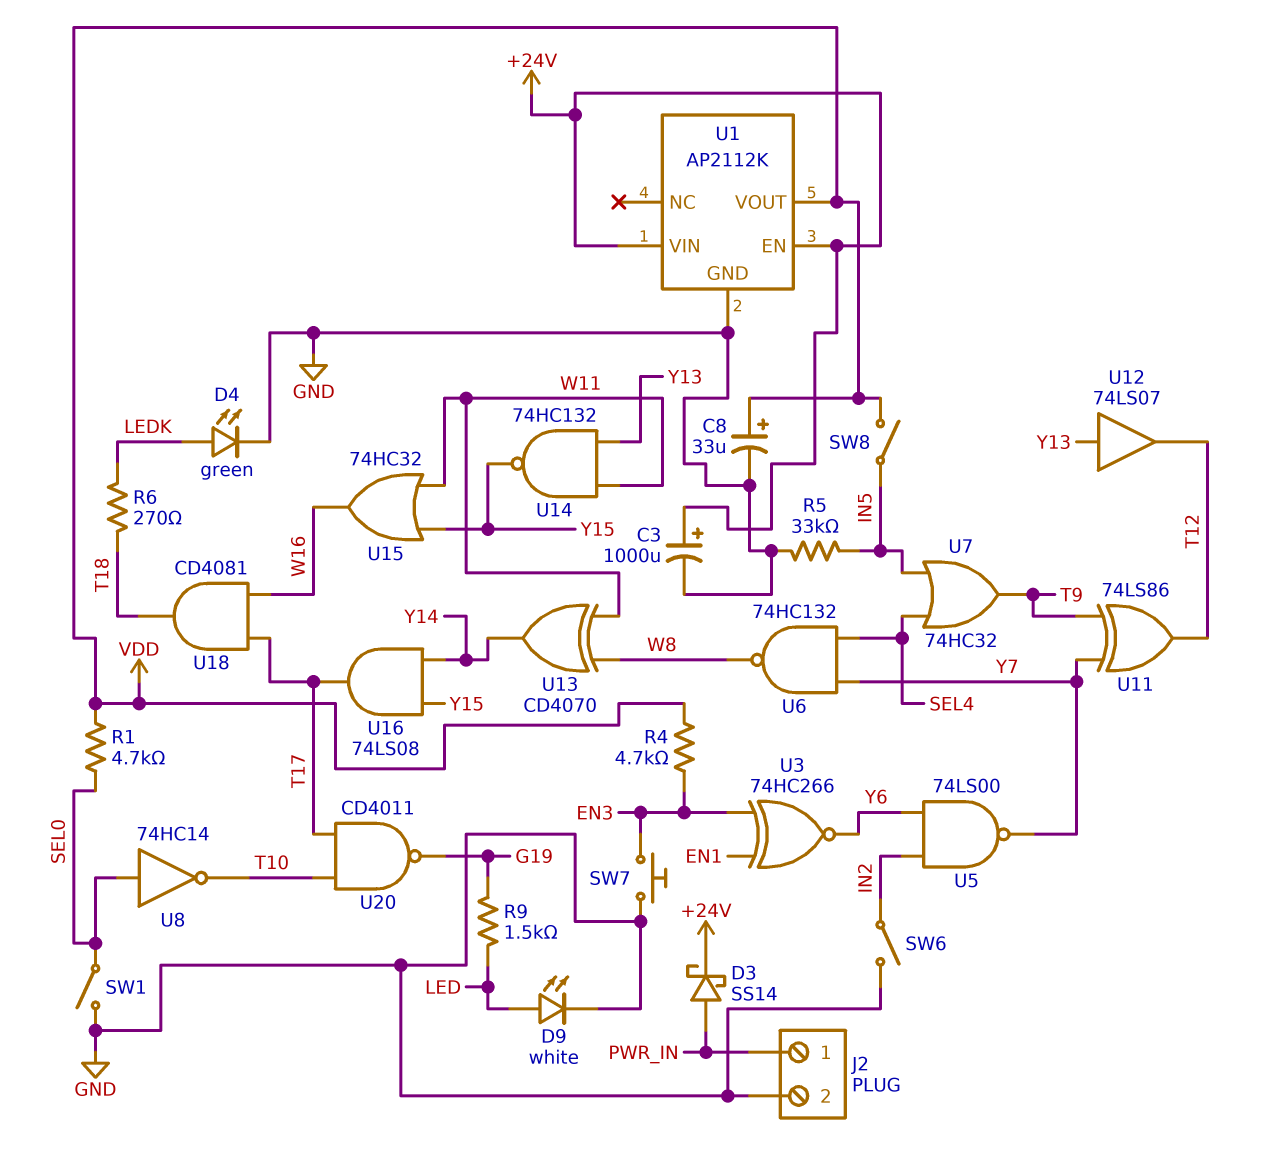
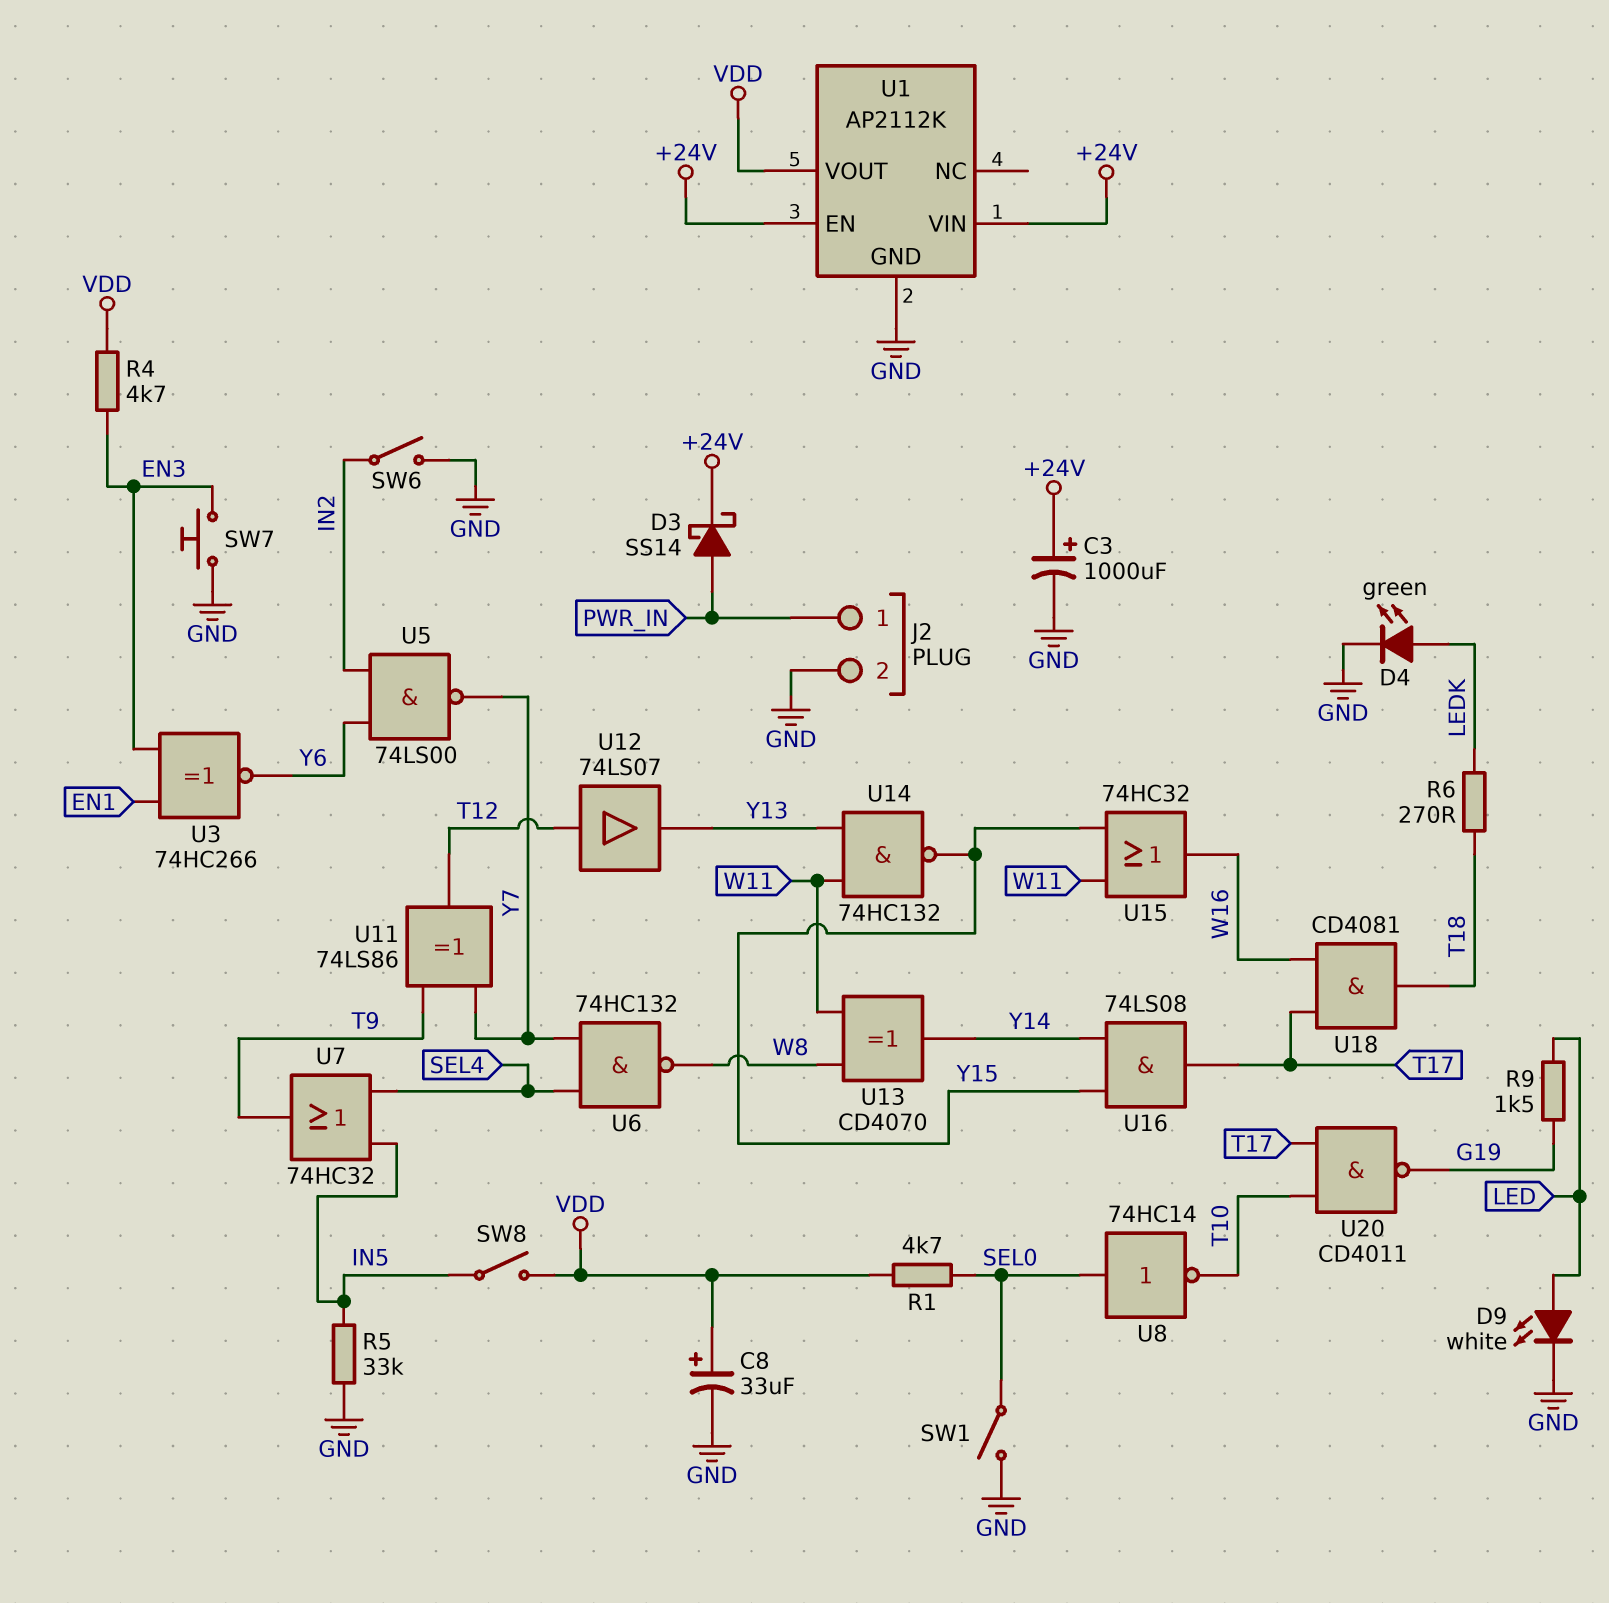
U12: buffer 74LS07 (in Y13, out T12) -> buffer 74LS07 (in T12, out Y13)

